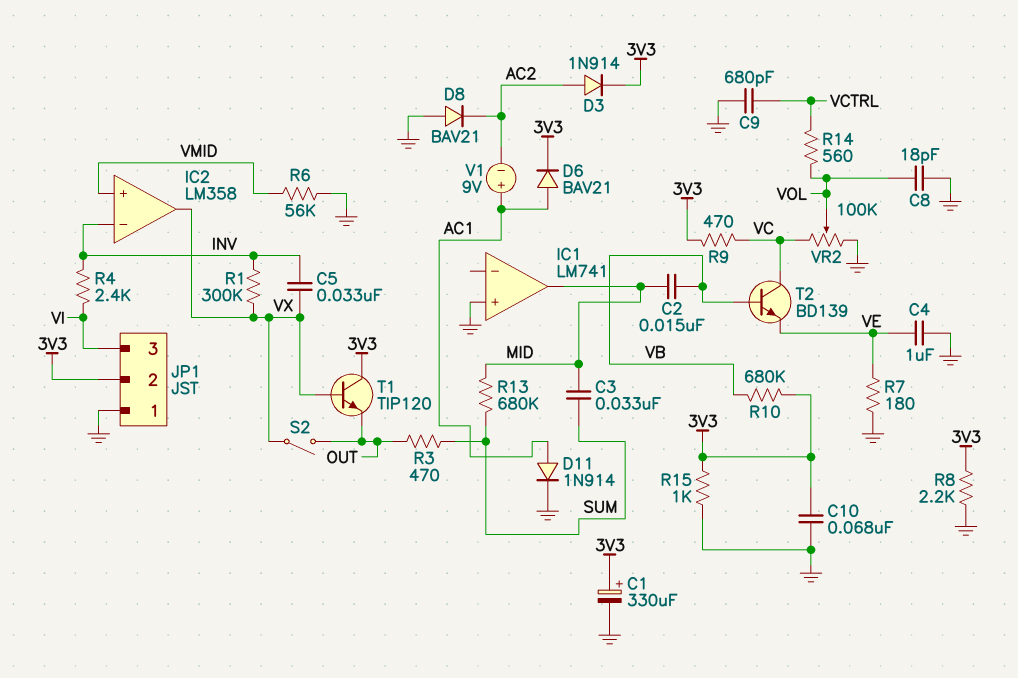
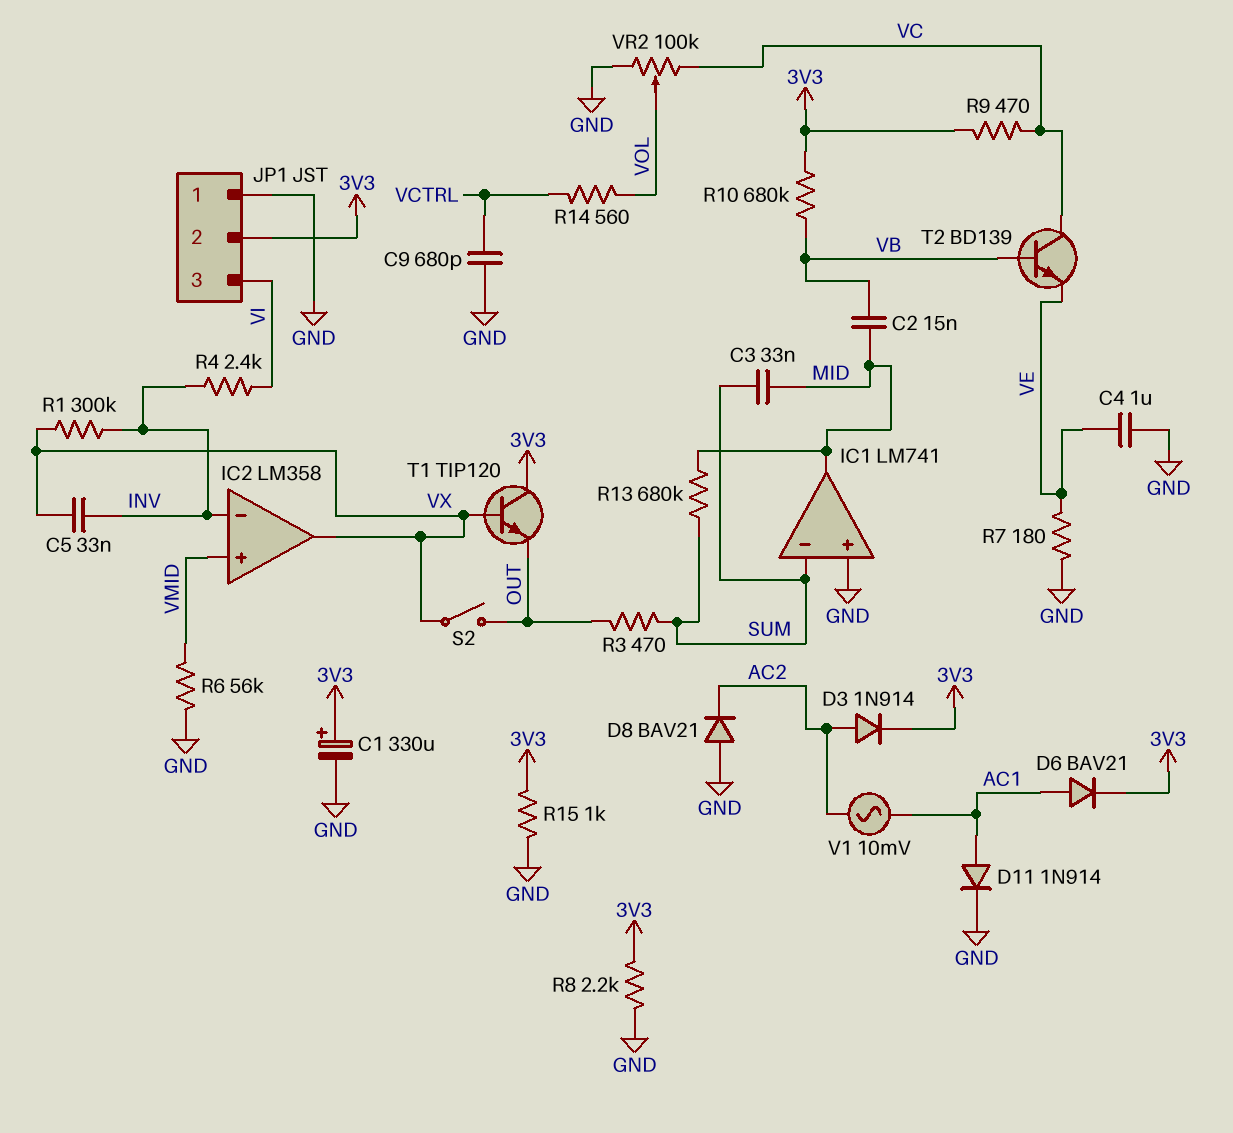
C8: 18pF (GND, VOL) -> none
C10: 68nF (3V3, GND) -> none
IC1 pin in-: none -> SUM
V1: 9V (plus AC1, minus AC2) -> AC 10mV (AC1, AC2)

